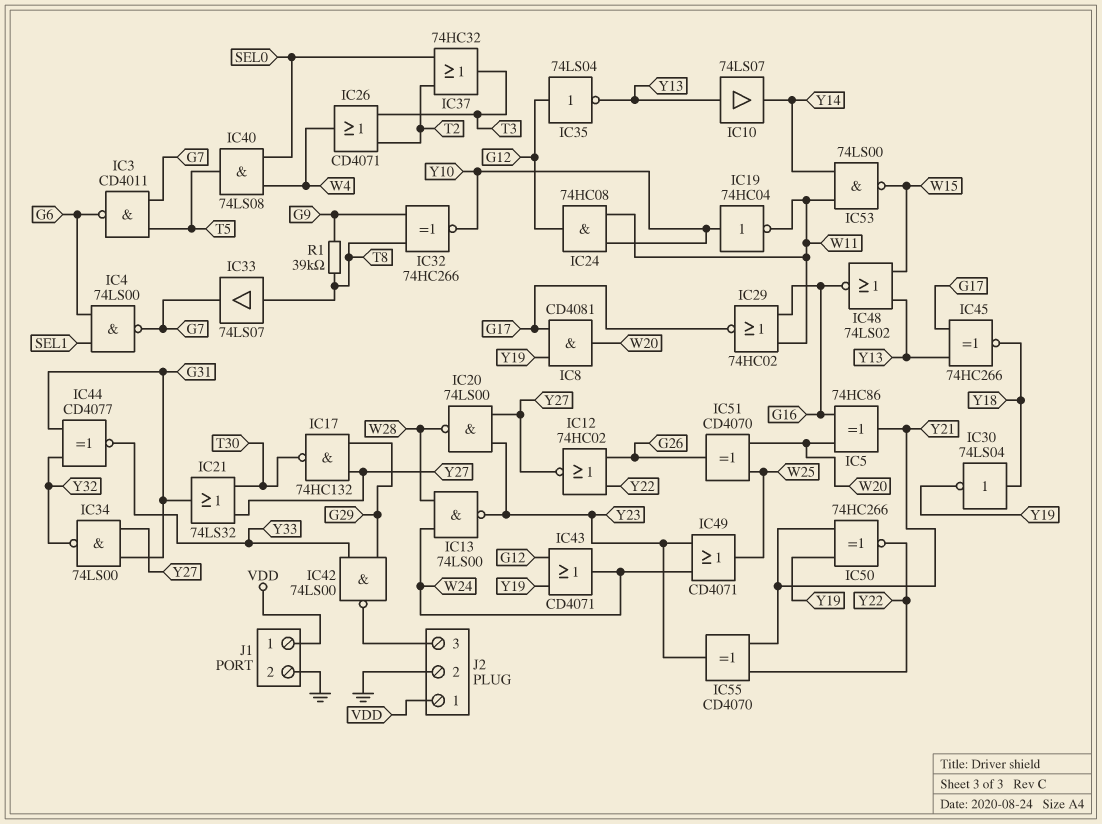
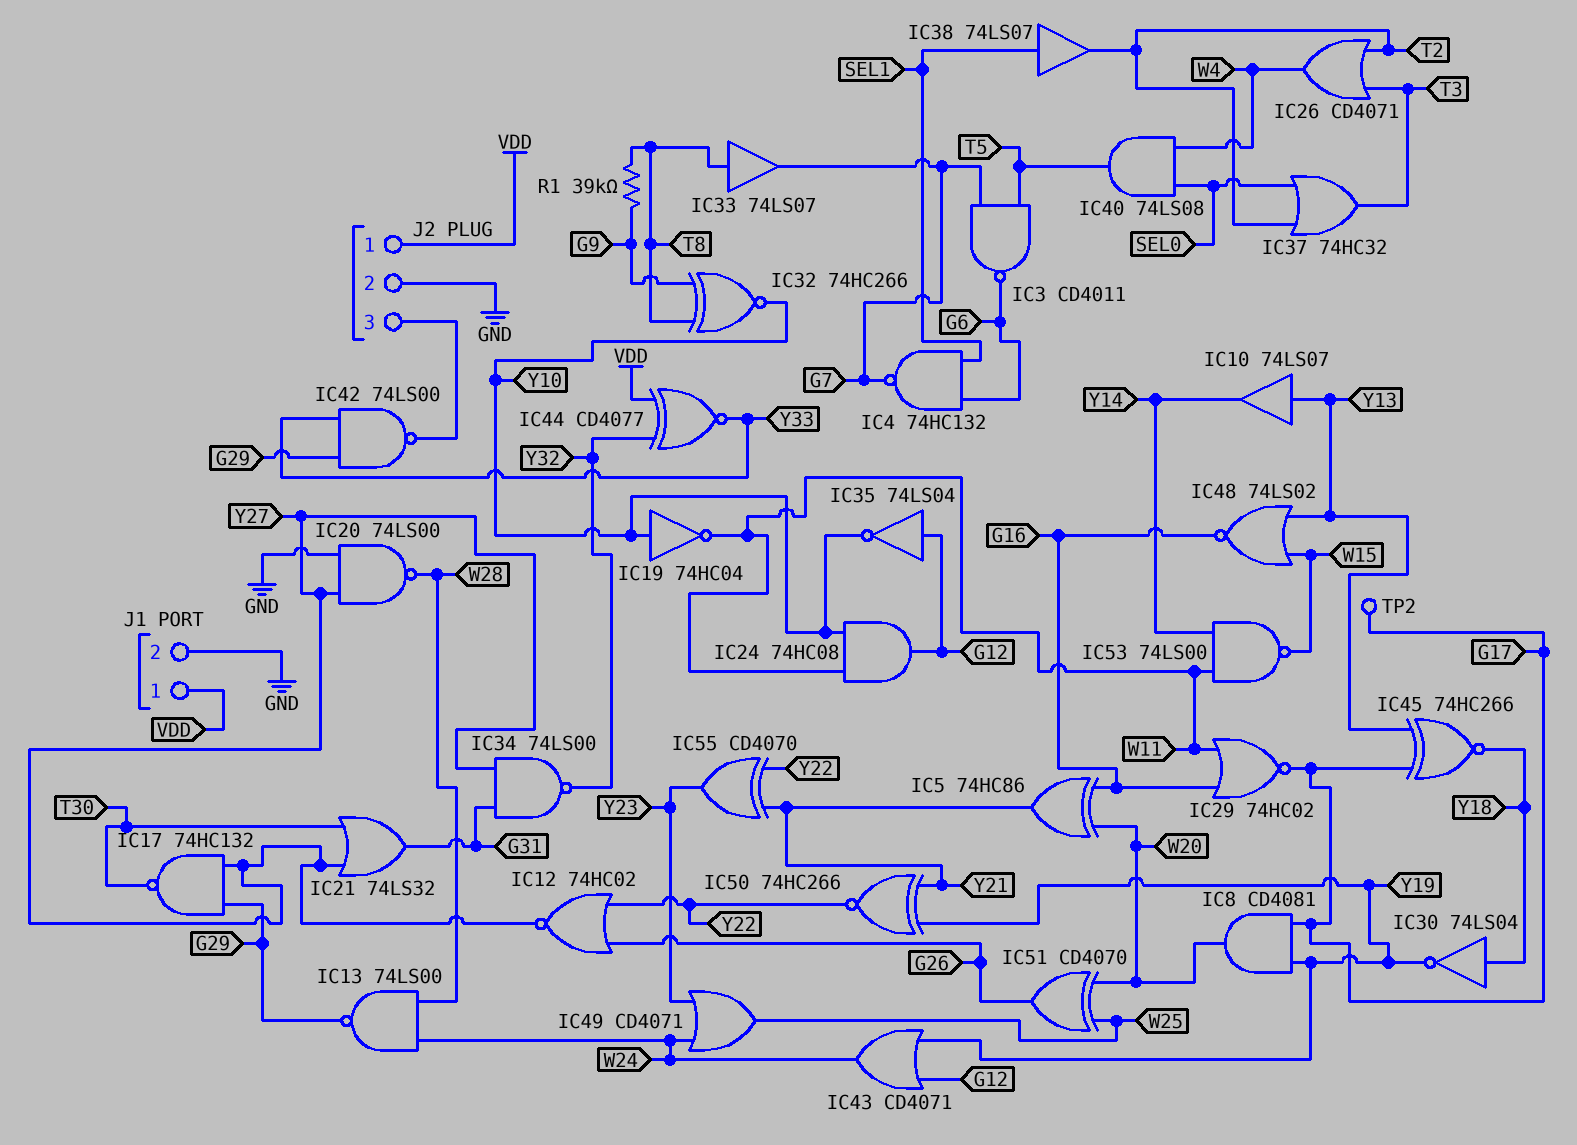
IC4: NAND 74LS00 (in G6, in SEL1, out G7) -> NAND 74HC132 (in G6, in SEL1, out G7)
IC13: NAND 74LS00 (in W24, in W28, out Y23) -> NAND 74LS00 (in W24, in W28, out G29)
IC20: NAND 74LS00 (in Y23, in Y27, out W28) -> NAND 74LS00 (in GND, in Y27, out W28)
IC35: NOT 74LS04 (in G12, out Y13) -> NOT 74LS04 (in G12, out Y10)
IC38: none -> buffer 74LS07 (in SEL1, out T2)
IC44: XNOR CD4077 (in G31, in Y32, out Y33) -> XNOR CD4077 (in VDD, in Y32, out Y33)
TP2: none -> test point (G17)

